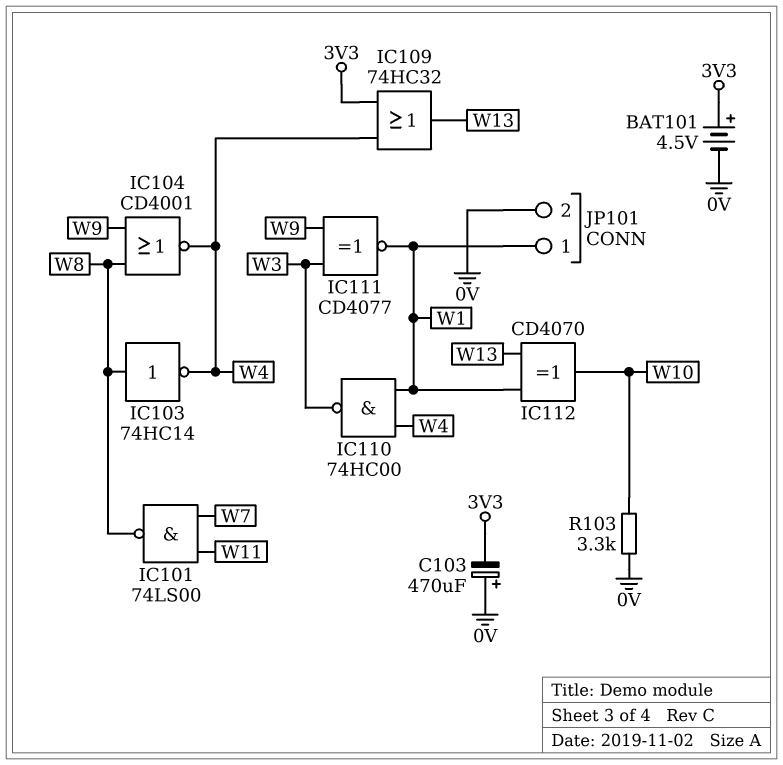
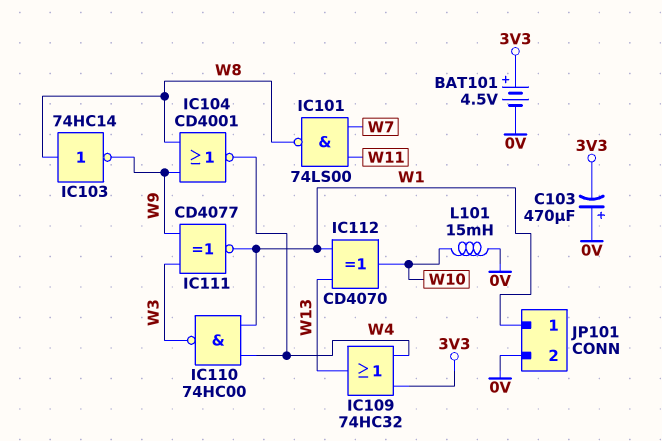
IC103: NOT 74HC14 (in W8, out W4) -> NOT 74HC14 (in W8, out W9)
L101: none -> 15mH (0V, W10)
R103: 3.3k (0V, W10) -> none

